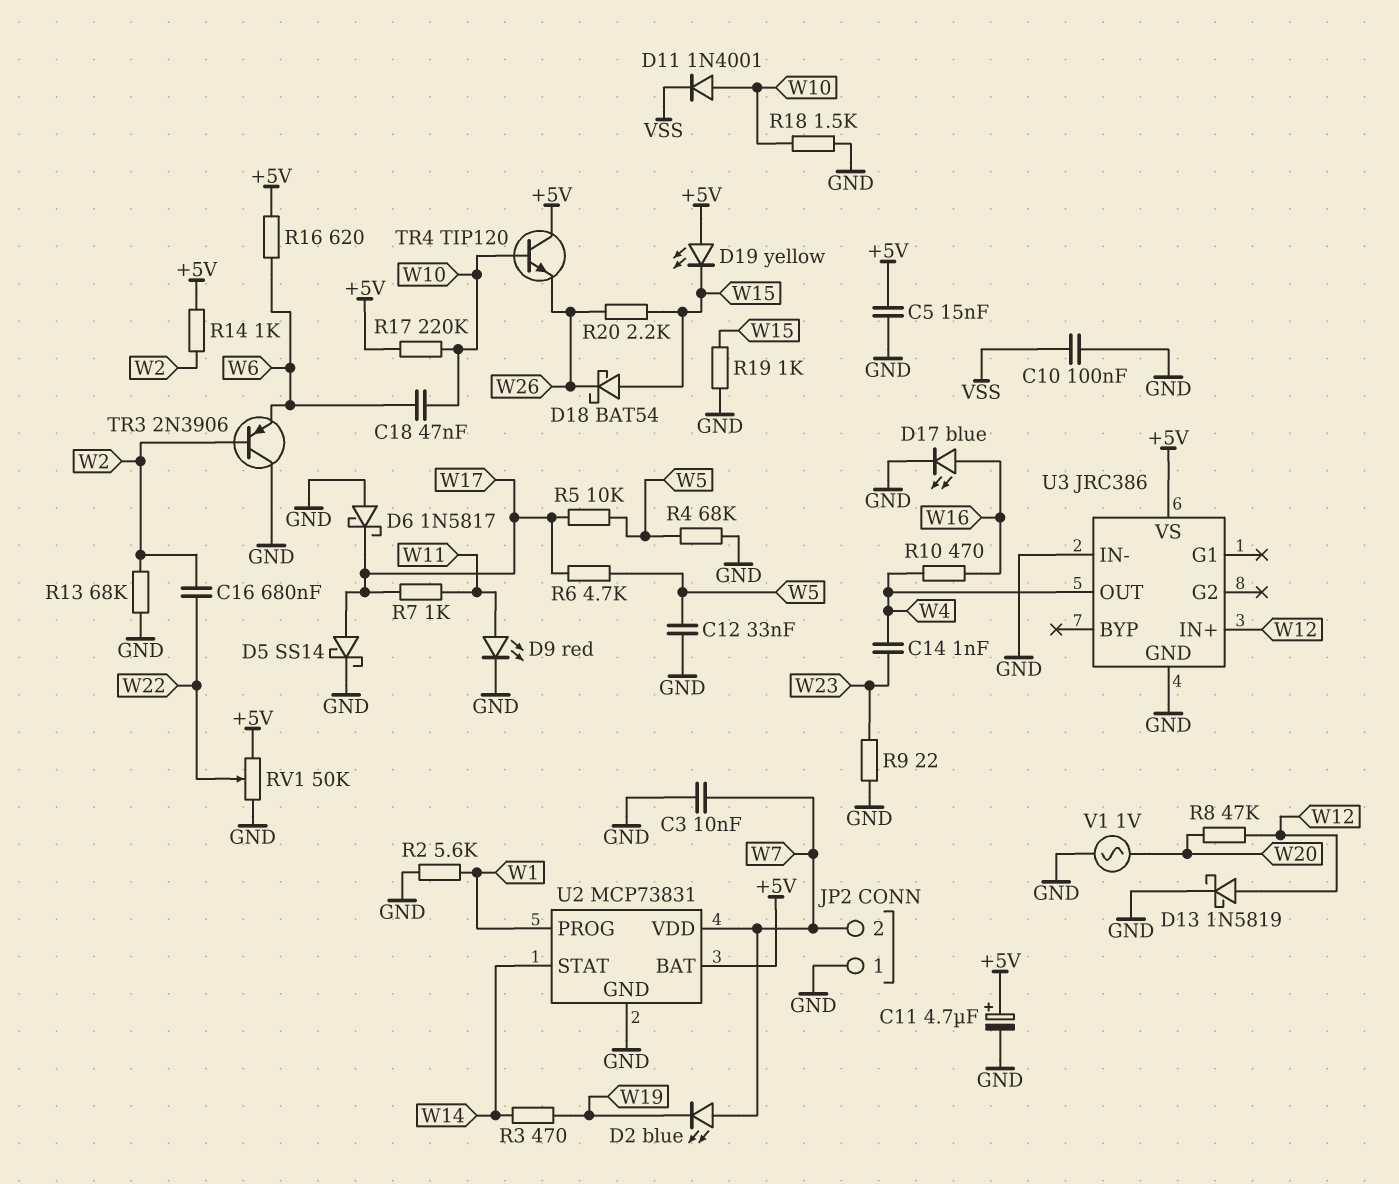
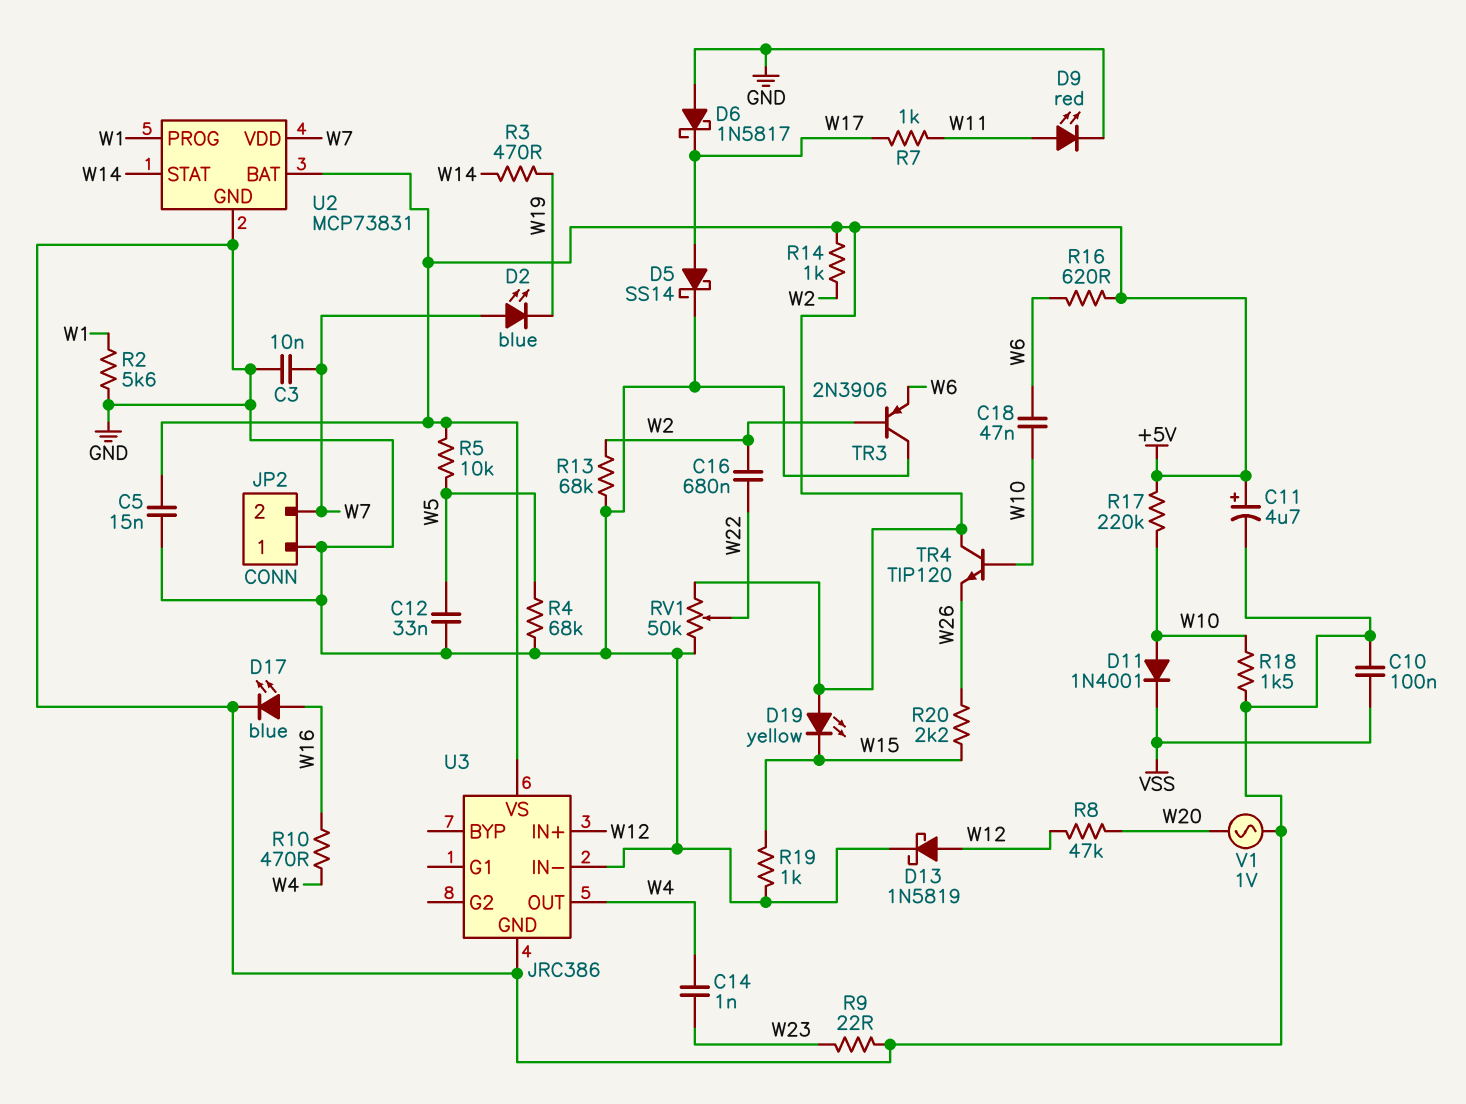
D18: schottky BAT54 (A W15, K W26) -> none
R5: 10k (W5, W17) -> 10k (+5V, W5)
R6: 4.7k (W5, W17) -> none

